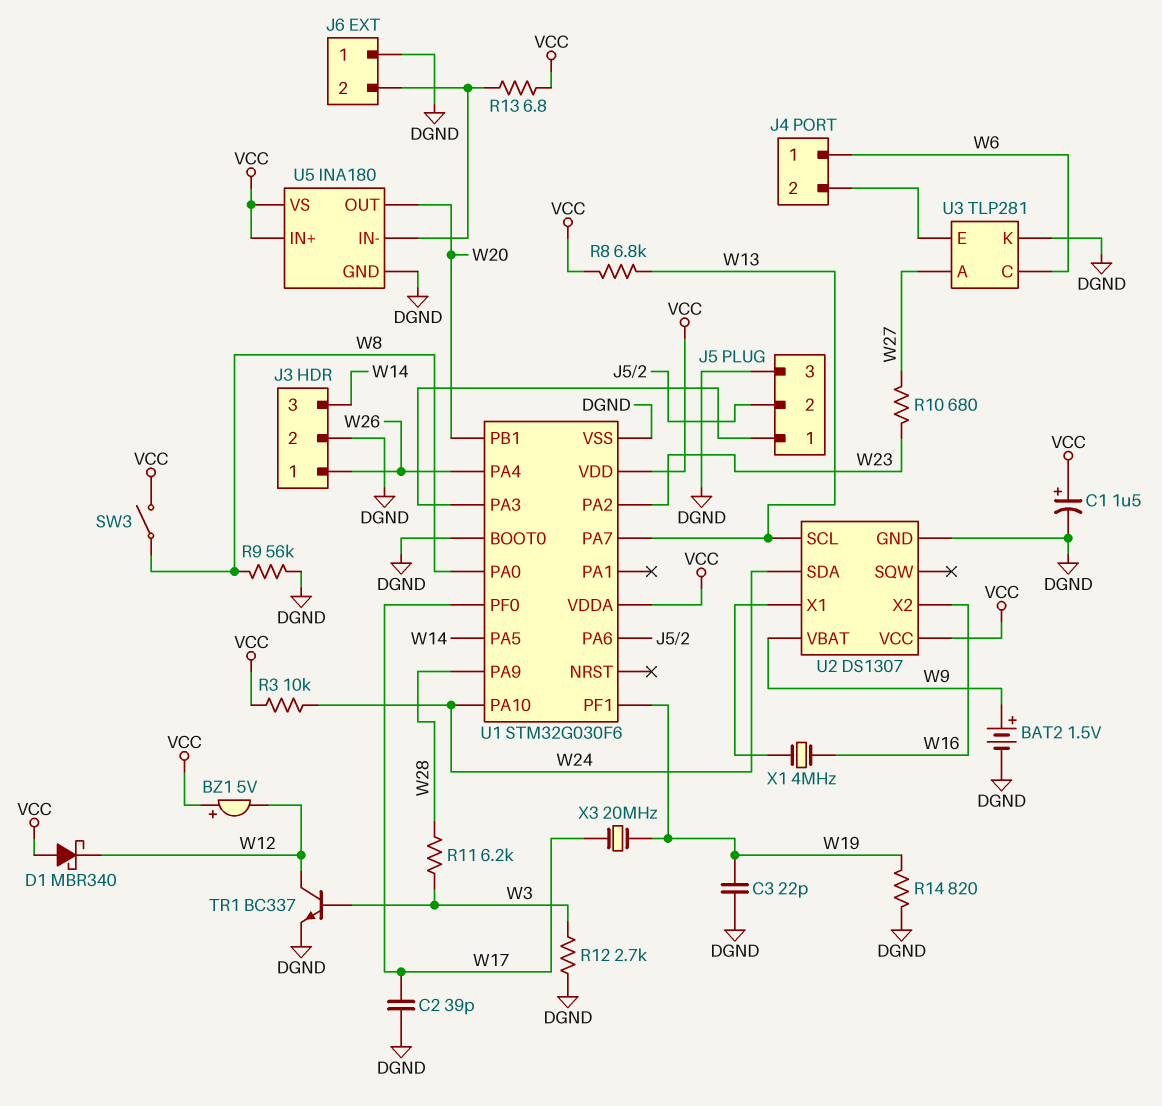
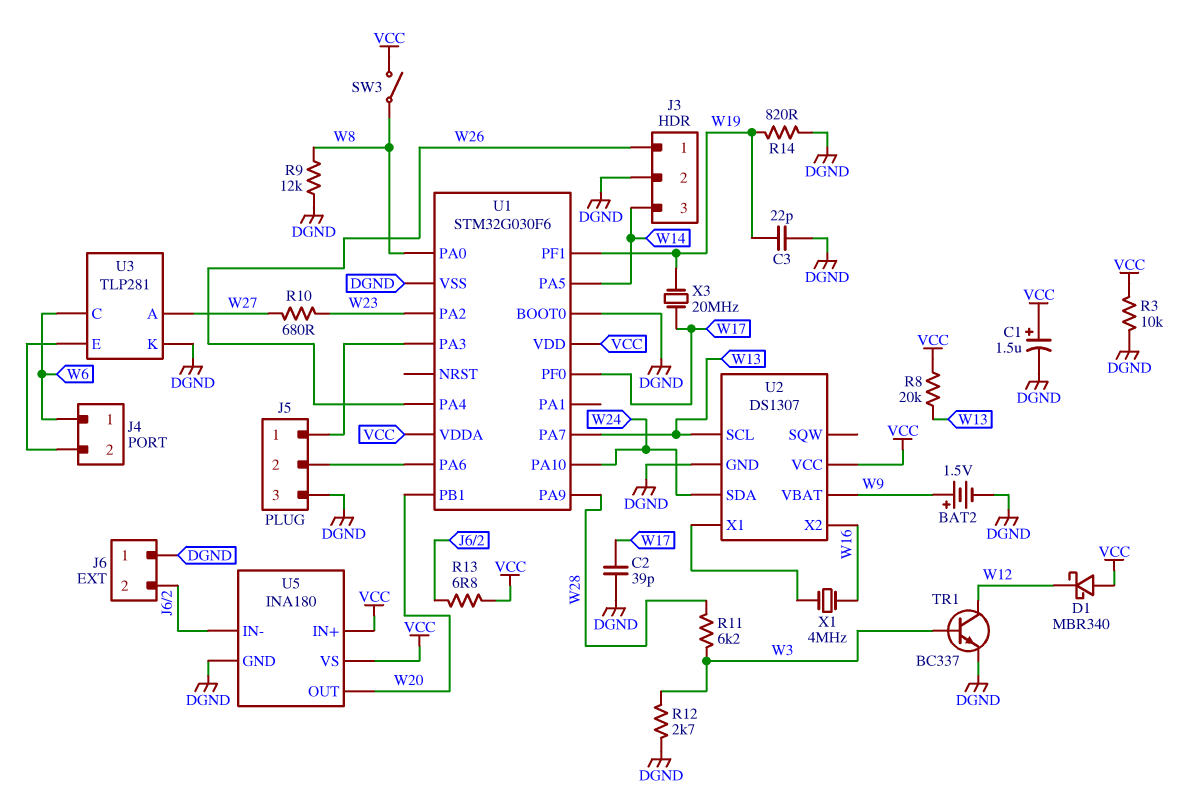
BZ1: buzzer 5V (plus VCC, minus W12) -> none
R3: 10k (VCC, W24) -> 10k (DGND, VCC)
R8: 6.8k (VCC, W13) -> 20k (VCC, W13)
R9: 56k (DGND, W8) -> 12k (DGND, W8)

